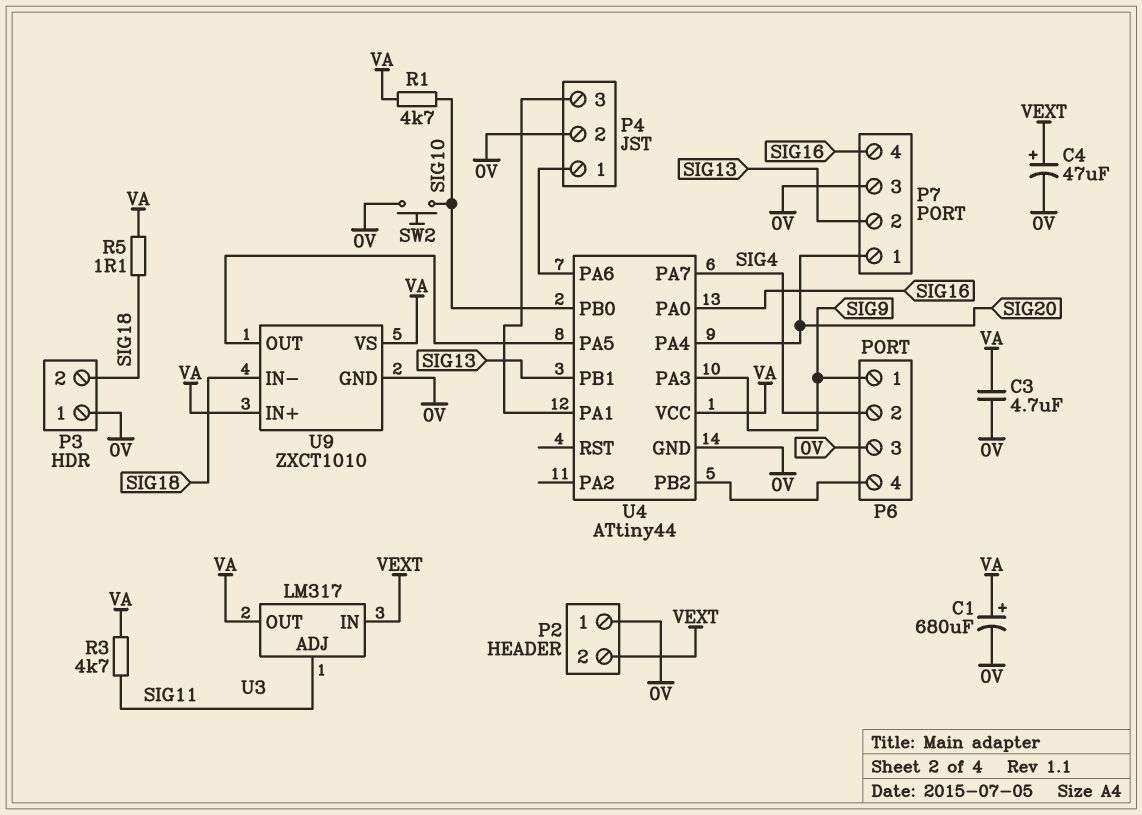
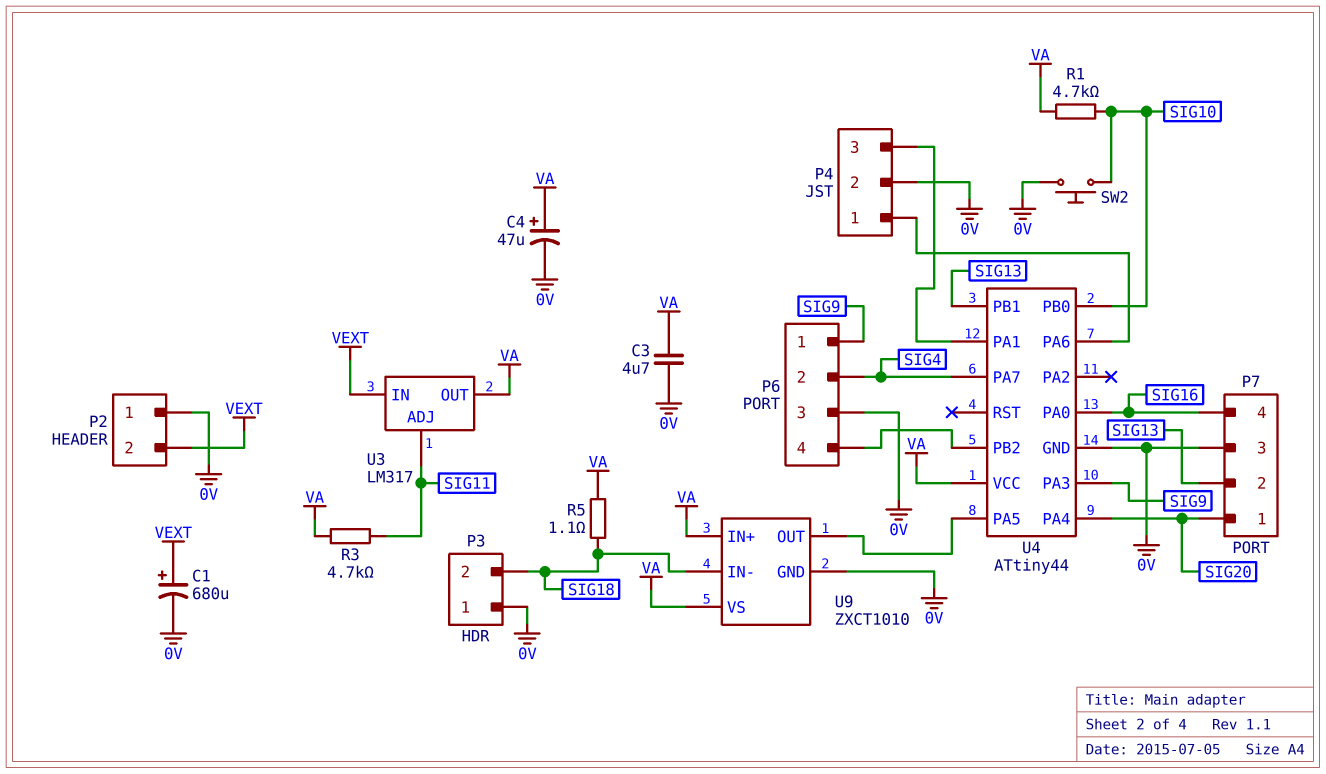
C1: 680uF (plus VA, minus 0V) -> 680uF (plus VEXT, minus 0V)
C4: 47uF (plus VEXT, minus 0V) -> 47uF (plus VA, minus 0V)

